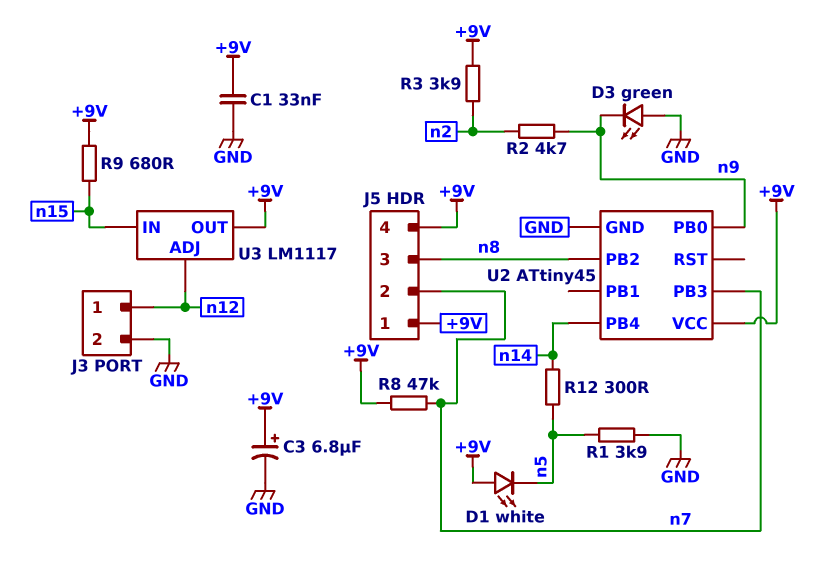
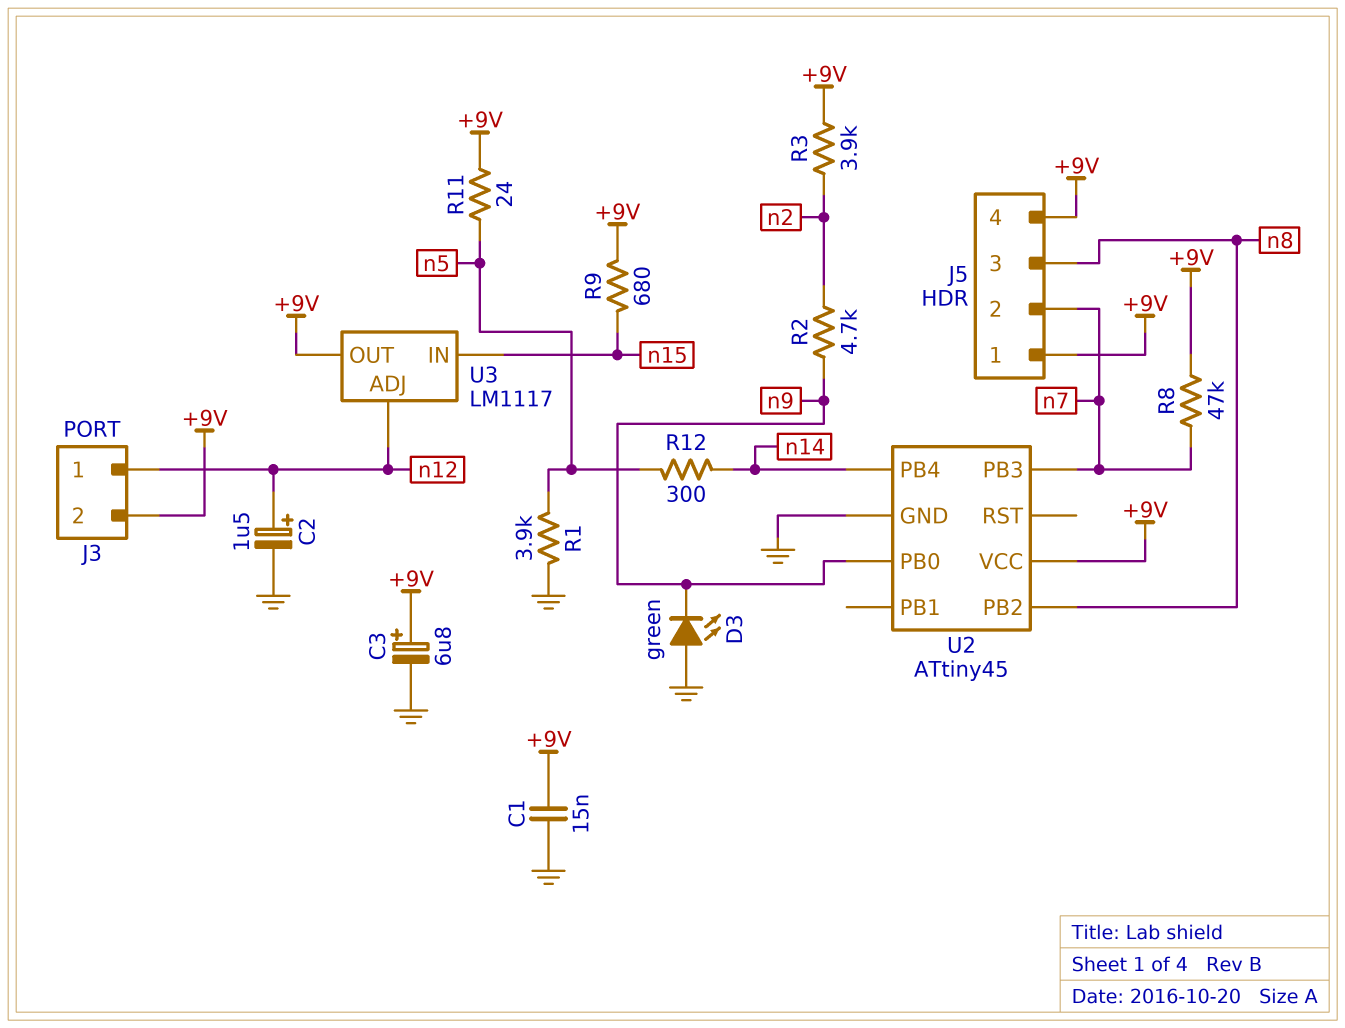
C1: 33nF (+9V, GND) -> 15nF (+9V, GND)
C2: none -> 1.5uF (plus n12, minus GND)
D1: LED white (A +9V, K n5) -> none
J3 pin 2: GND -> +9V
R11: none -> 24 (+9V, n5)

